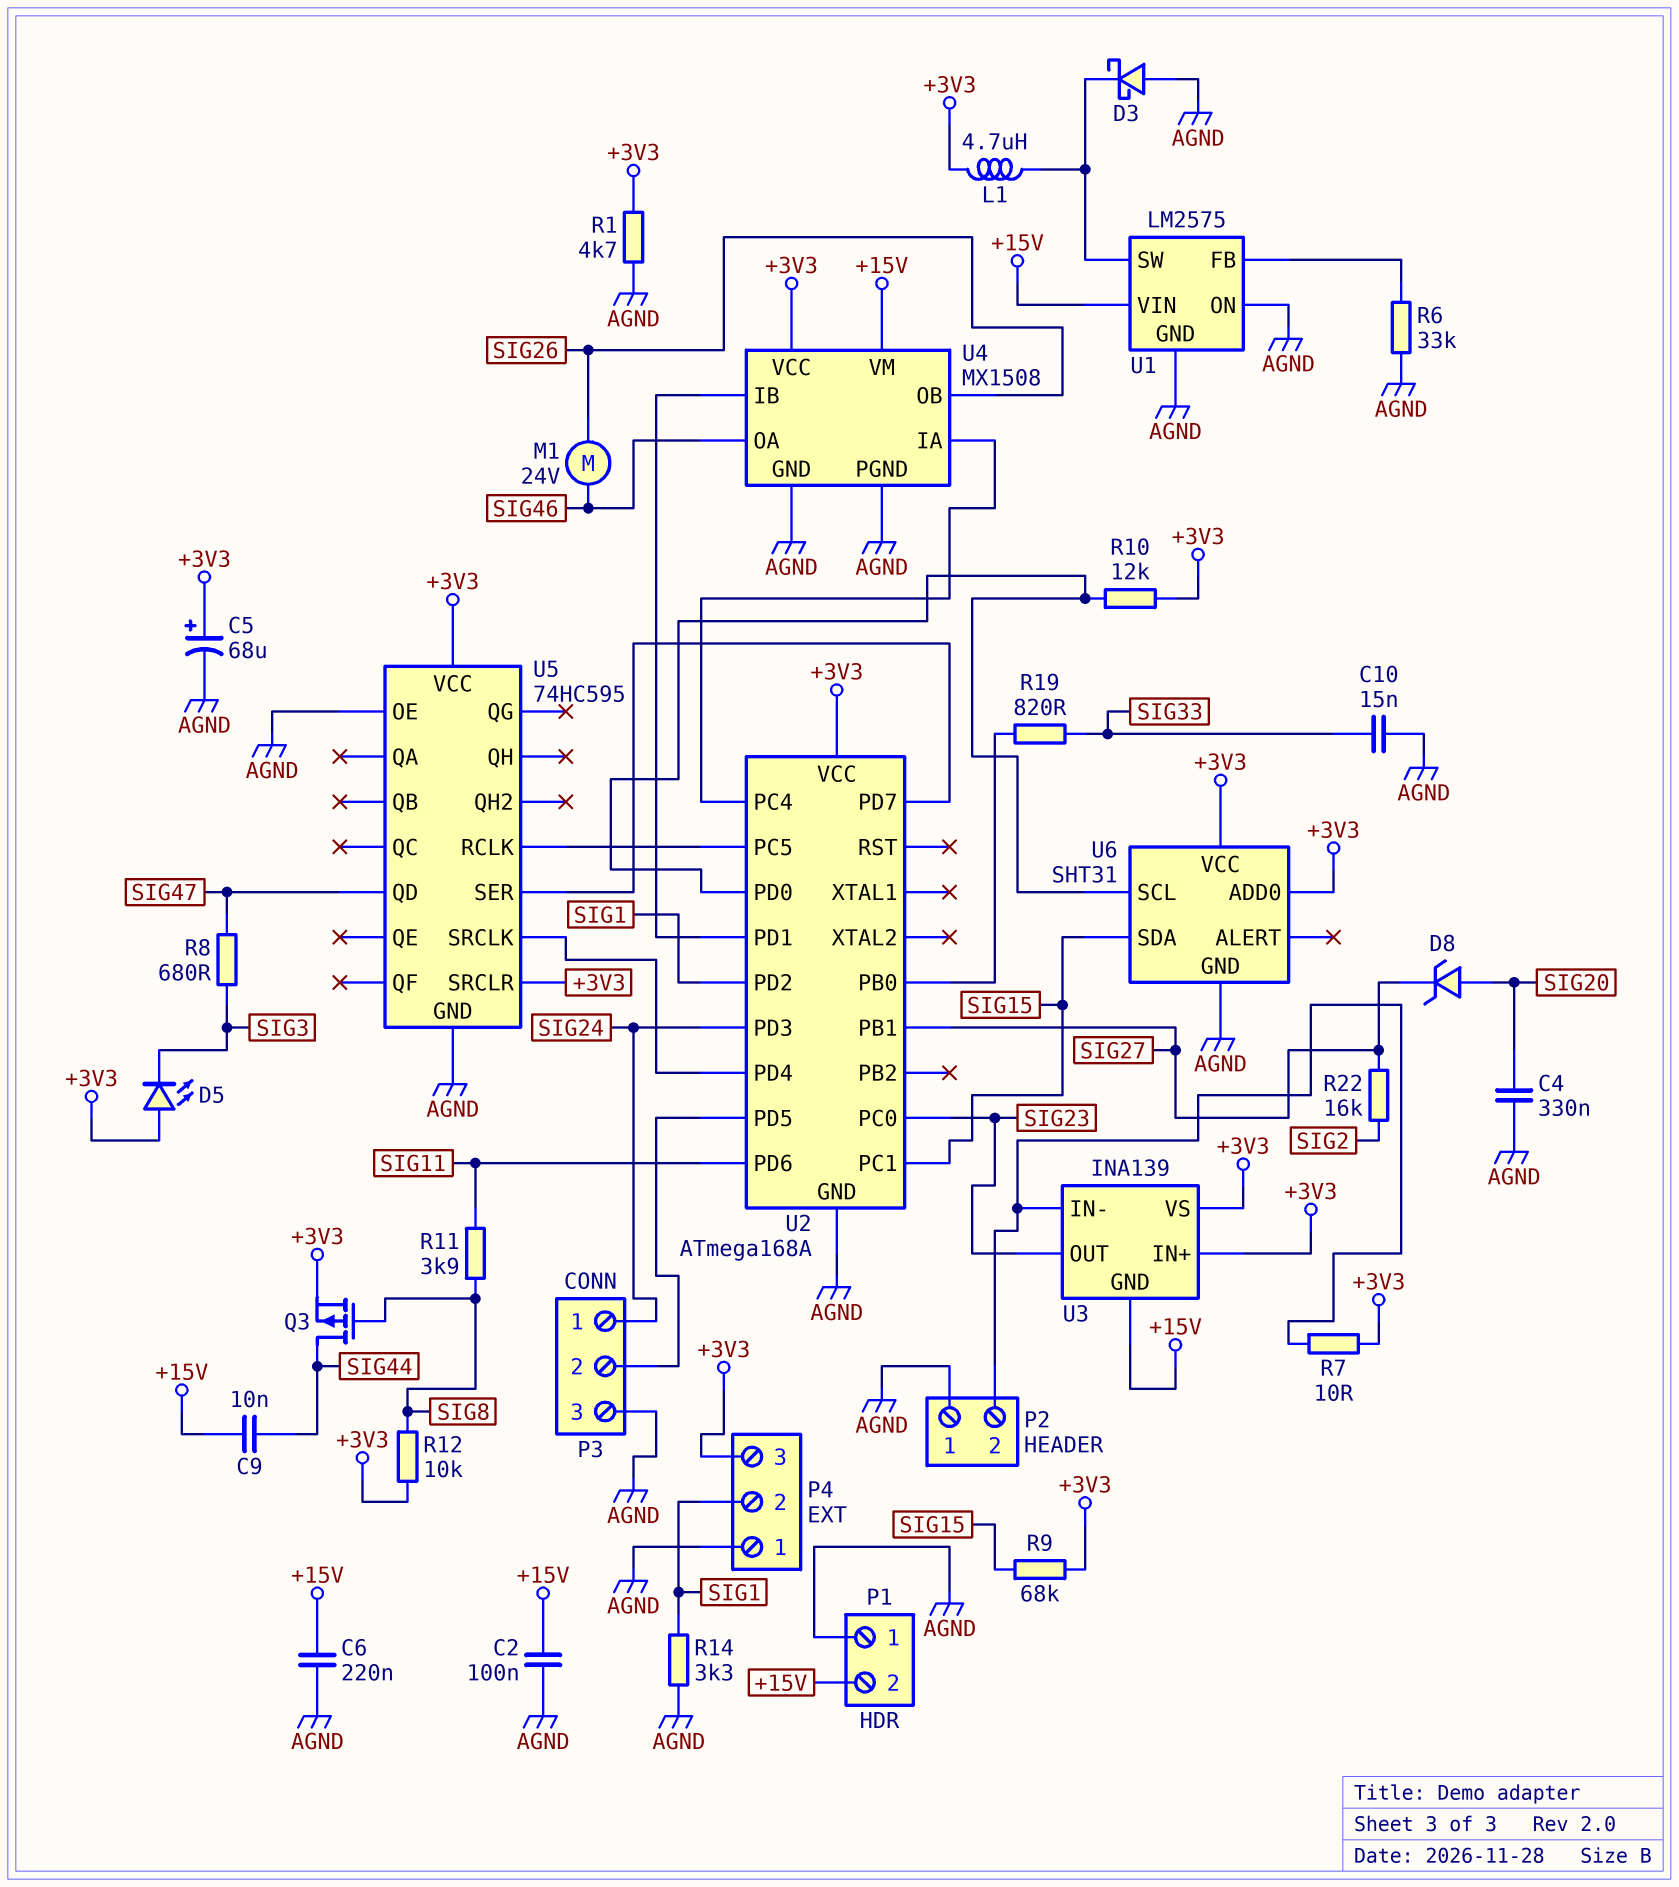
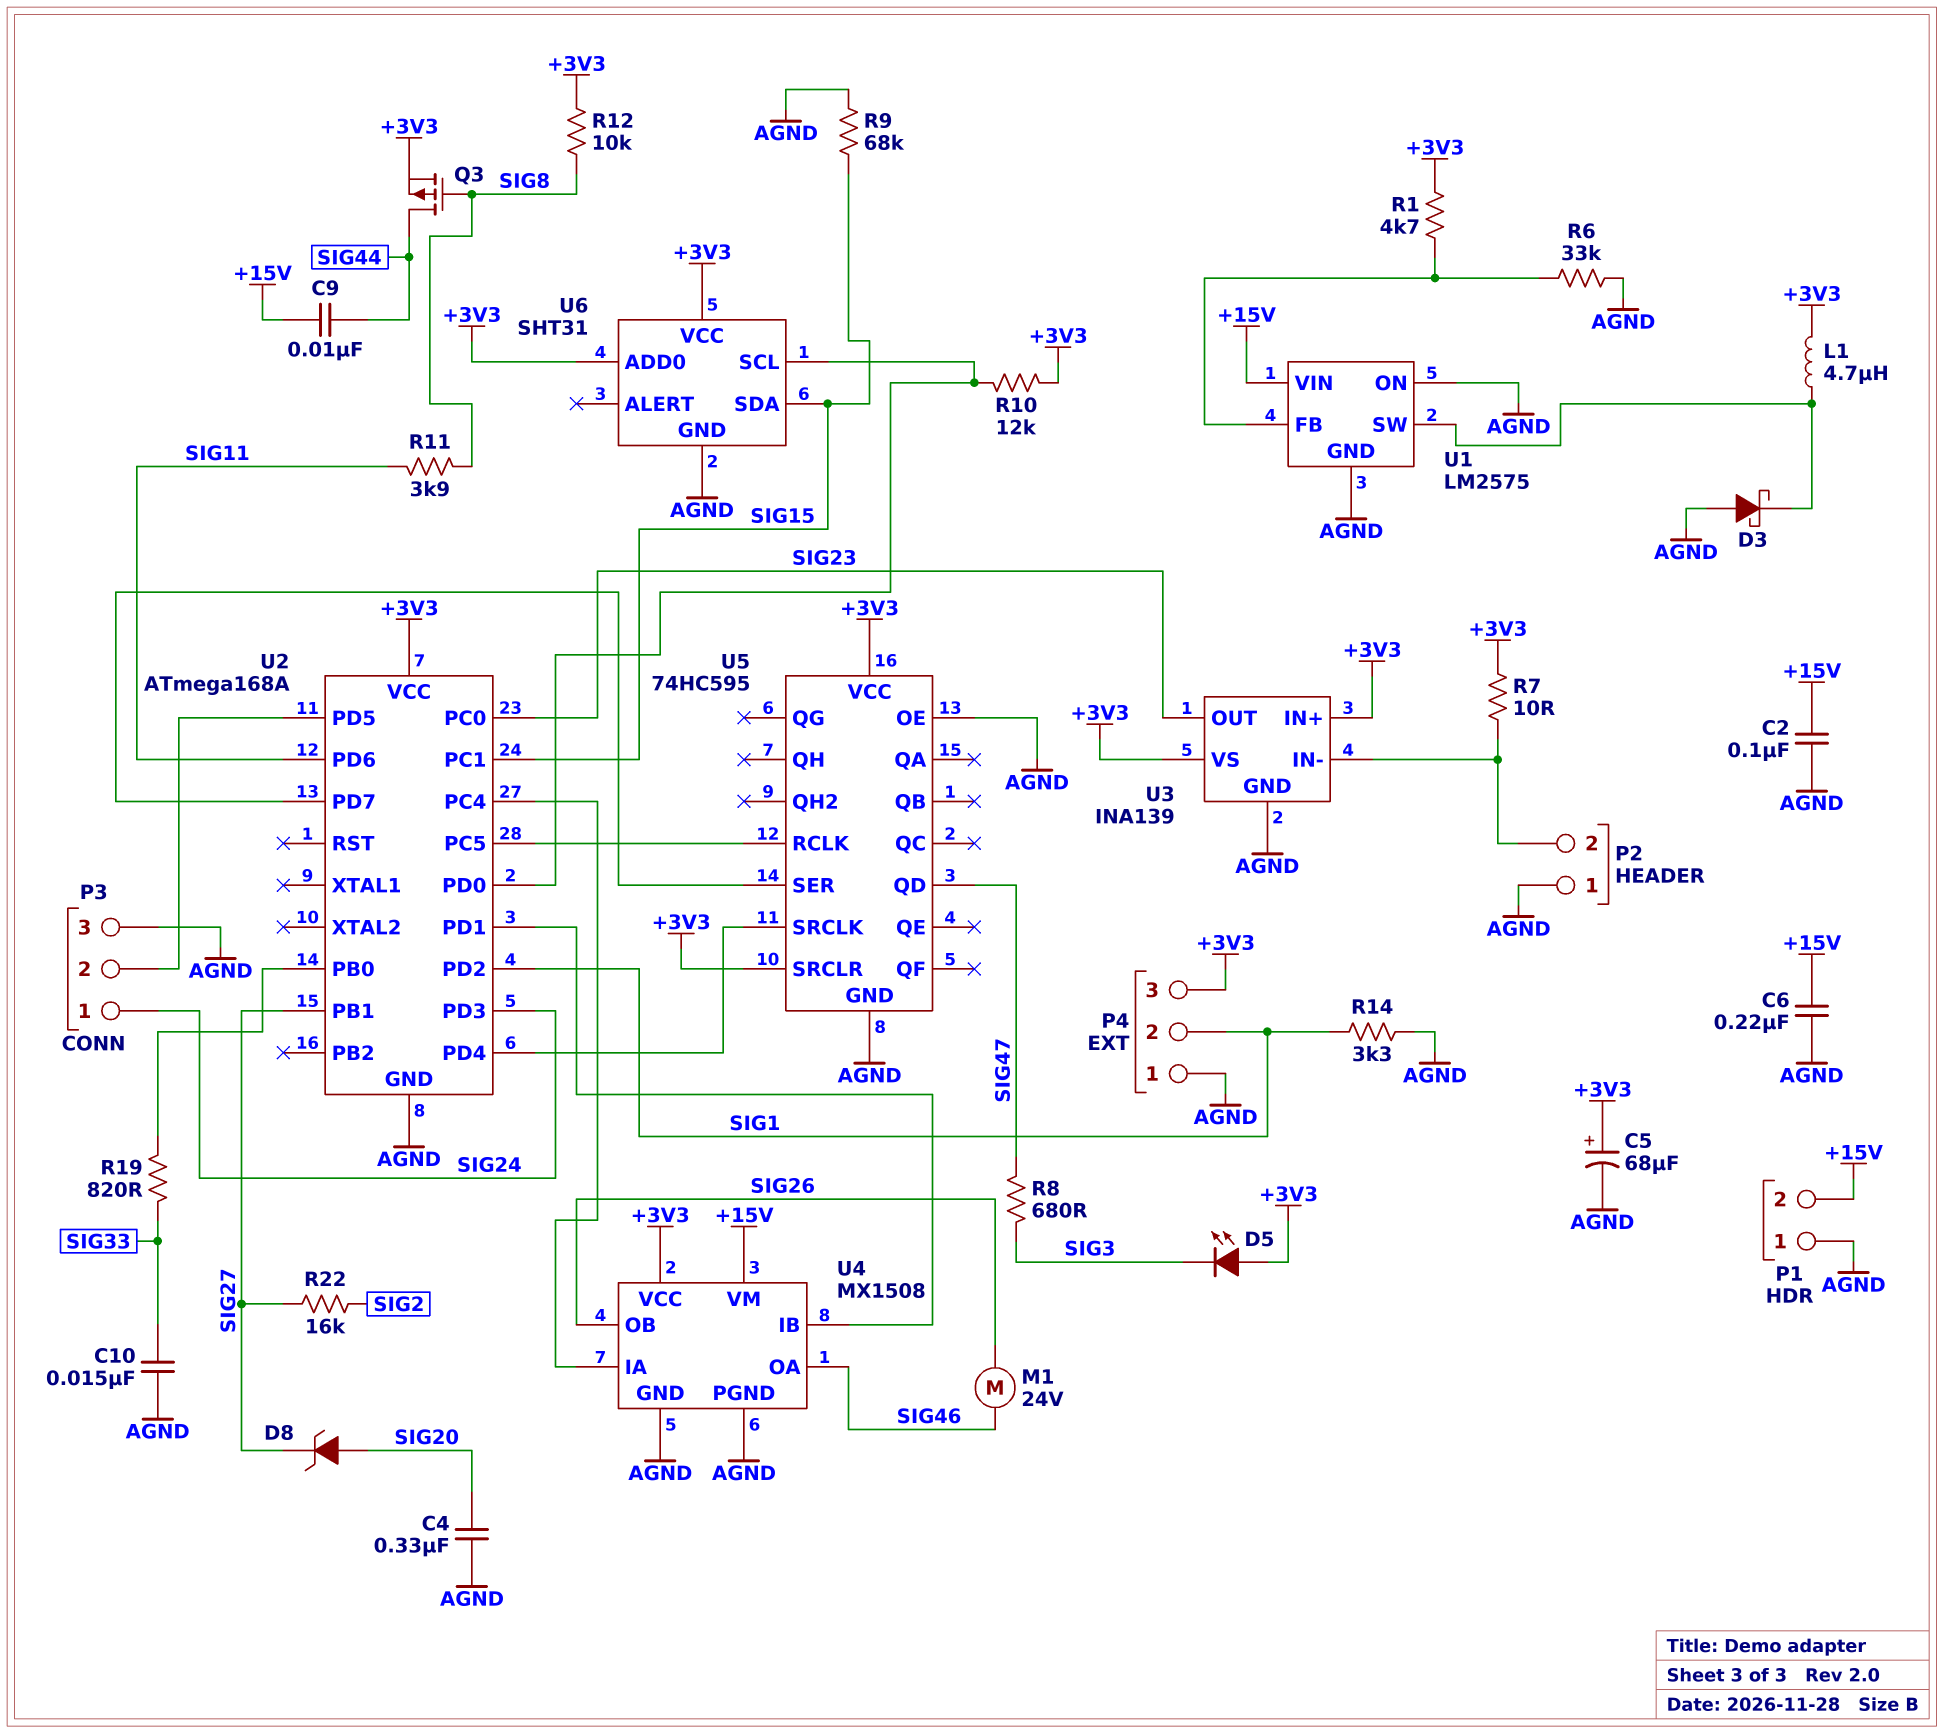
R1: 4.7k (+3V3, AGND) -> 4.7k (+3V3, U1/FB)
R9: 68k (+3V3, SIG15) -> 68k (AGND, SIG15)
U3 pin GND: +15V -> AGND

